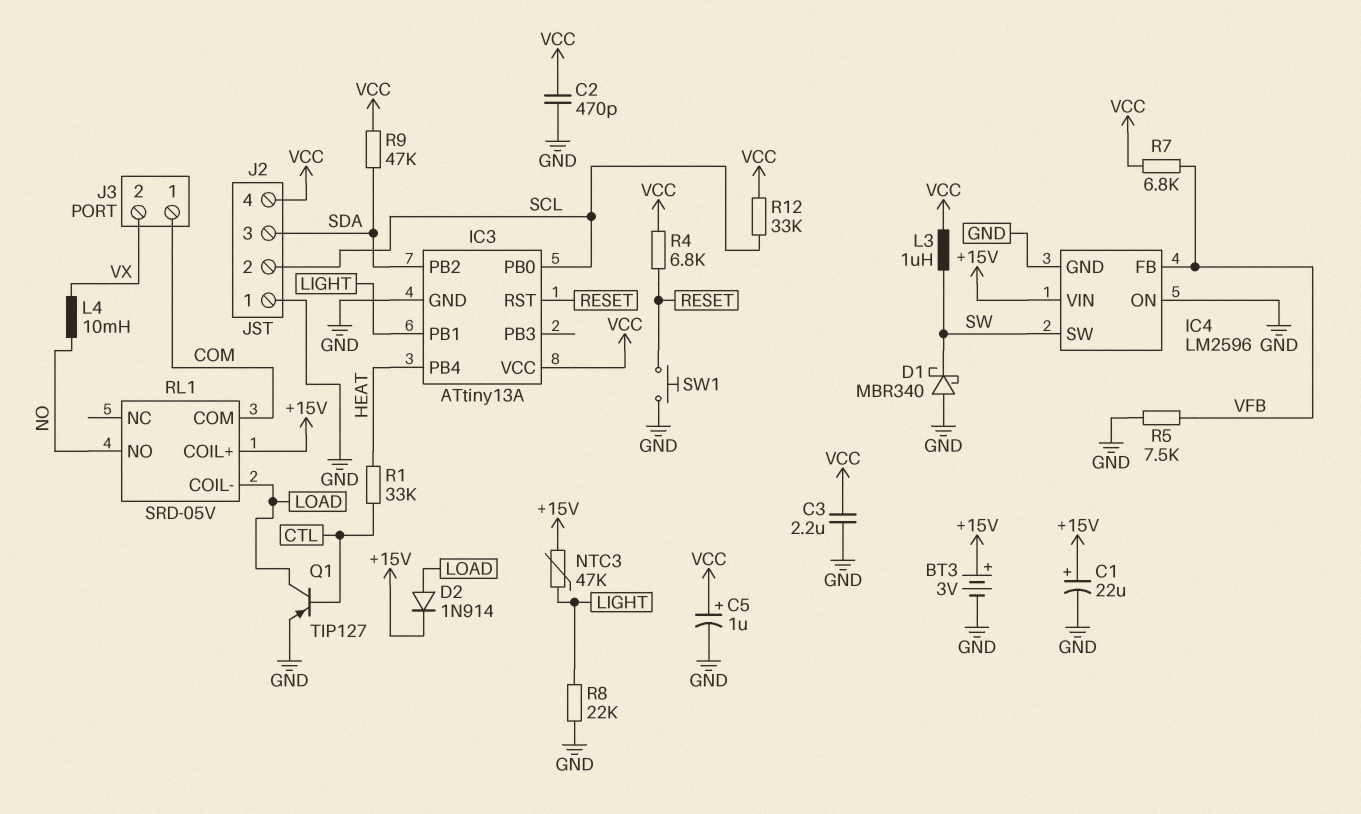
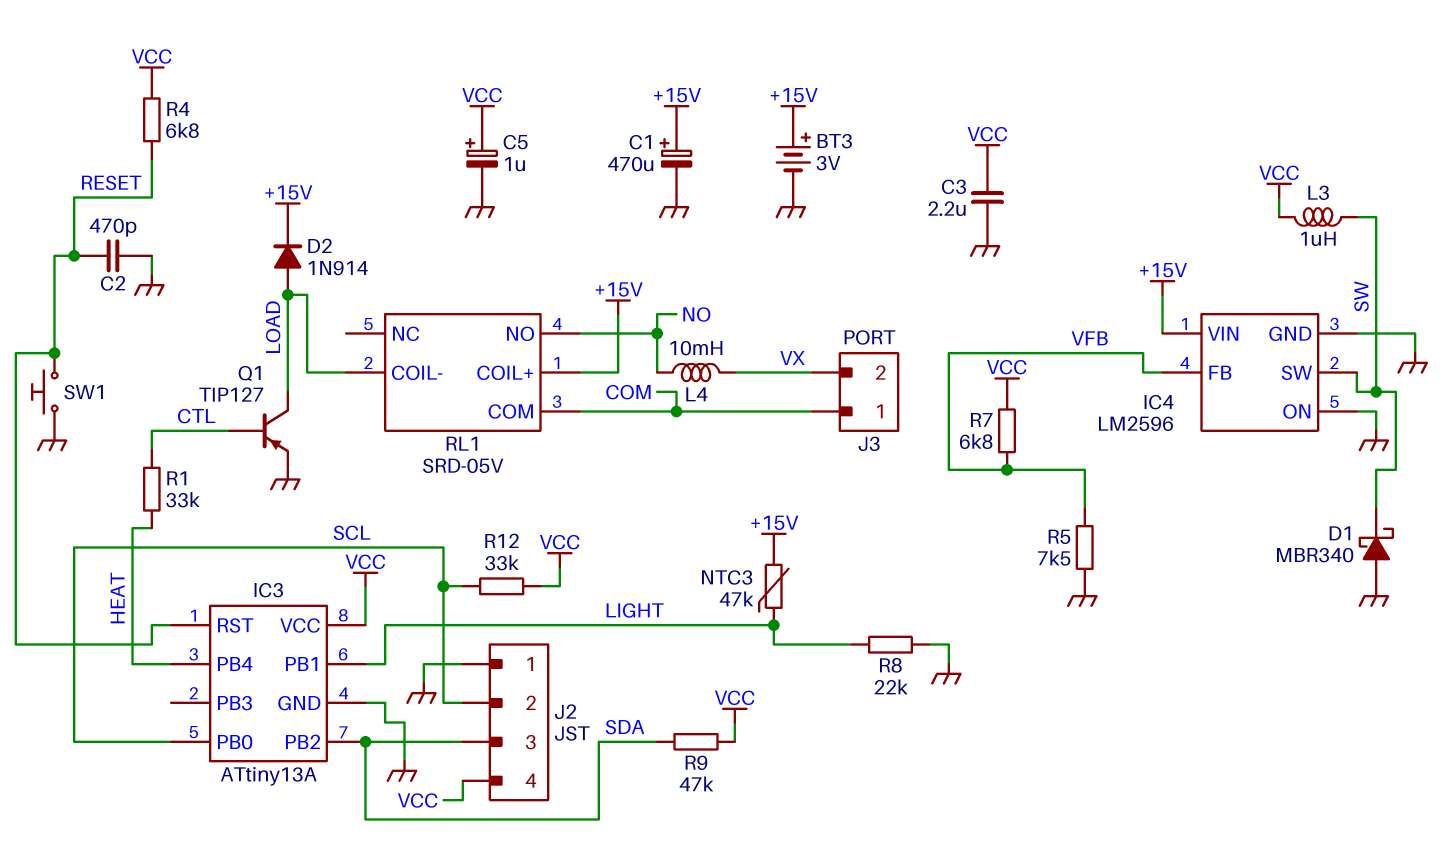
C1: 22uF (plus +15V, minus GND) -> 470uF (plus +15V, minus GND)
C2: 470pF (GND, VCC) -> 470pF (GND, RESET)

